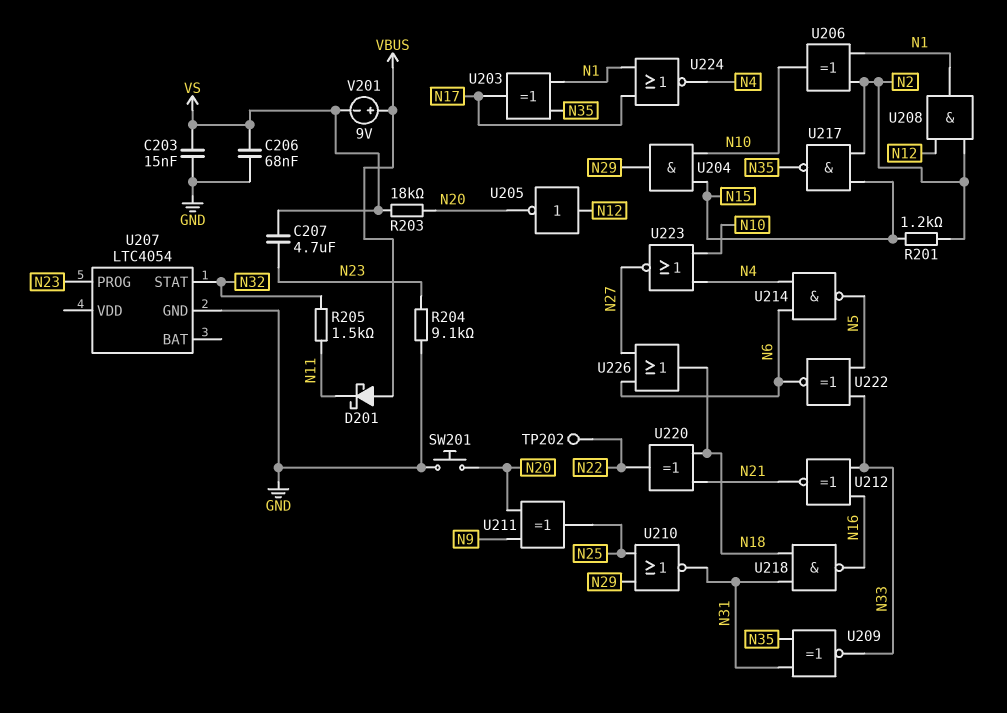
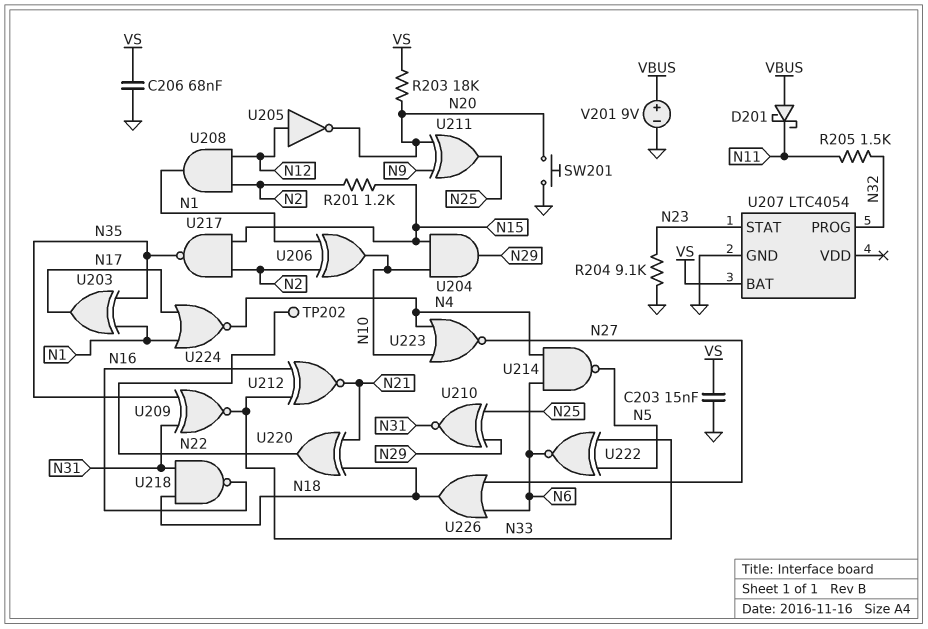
C207: 4.7uF (N23, VS) -> none
U207 pin BAT: none -> VS
U207 pin PROG: N23 -> N32
U207 pin STAT: N32 -> N23
U210: NOR (in N25, in N29, out N31) -> XNOR (in N25, in N29, out N31)
V201: 9V (plus VBUS, minus VS) -> 9V (plus VBUS, minus GND)

